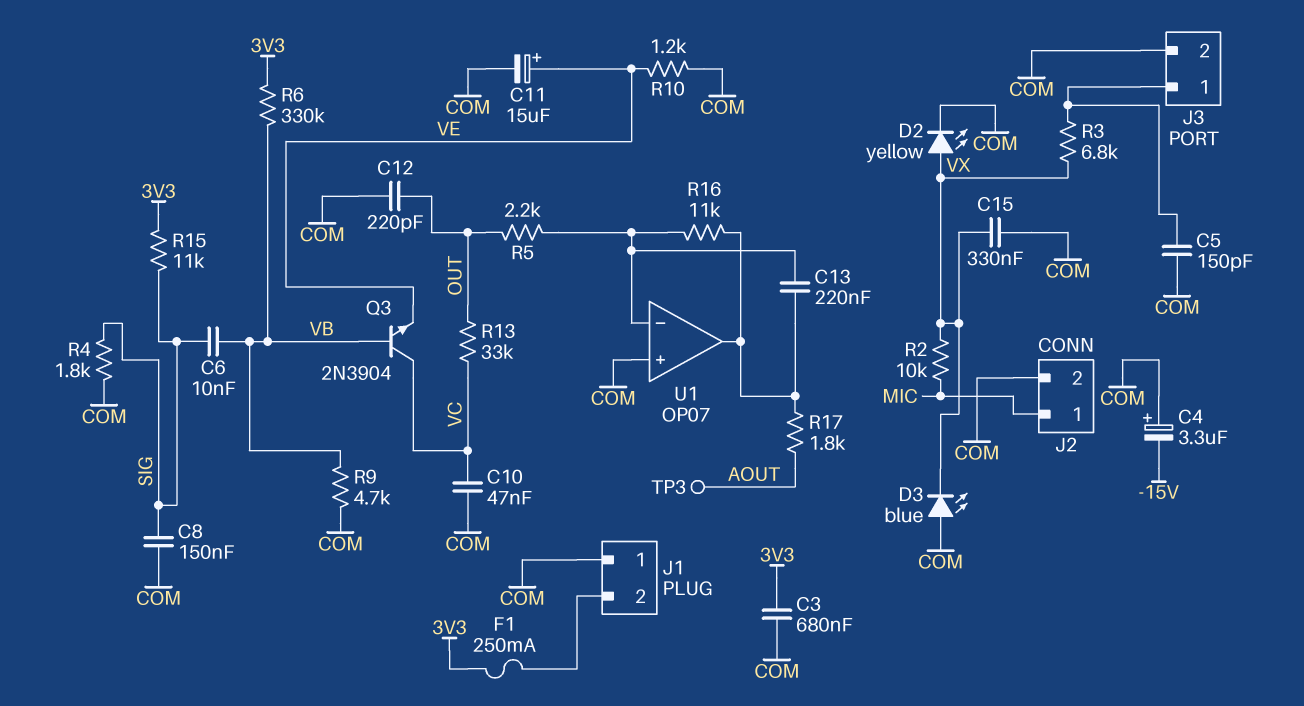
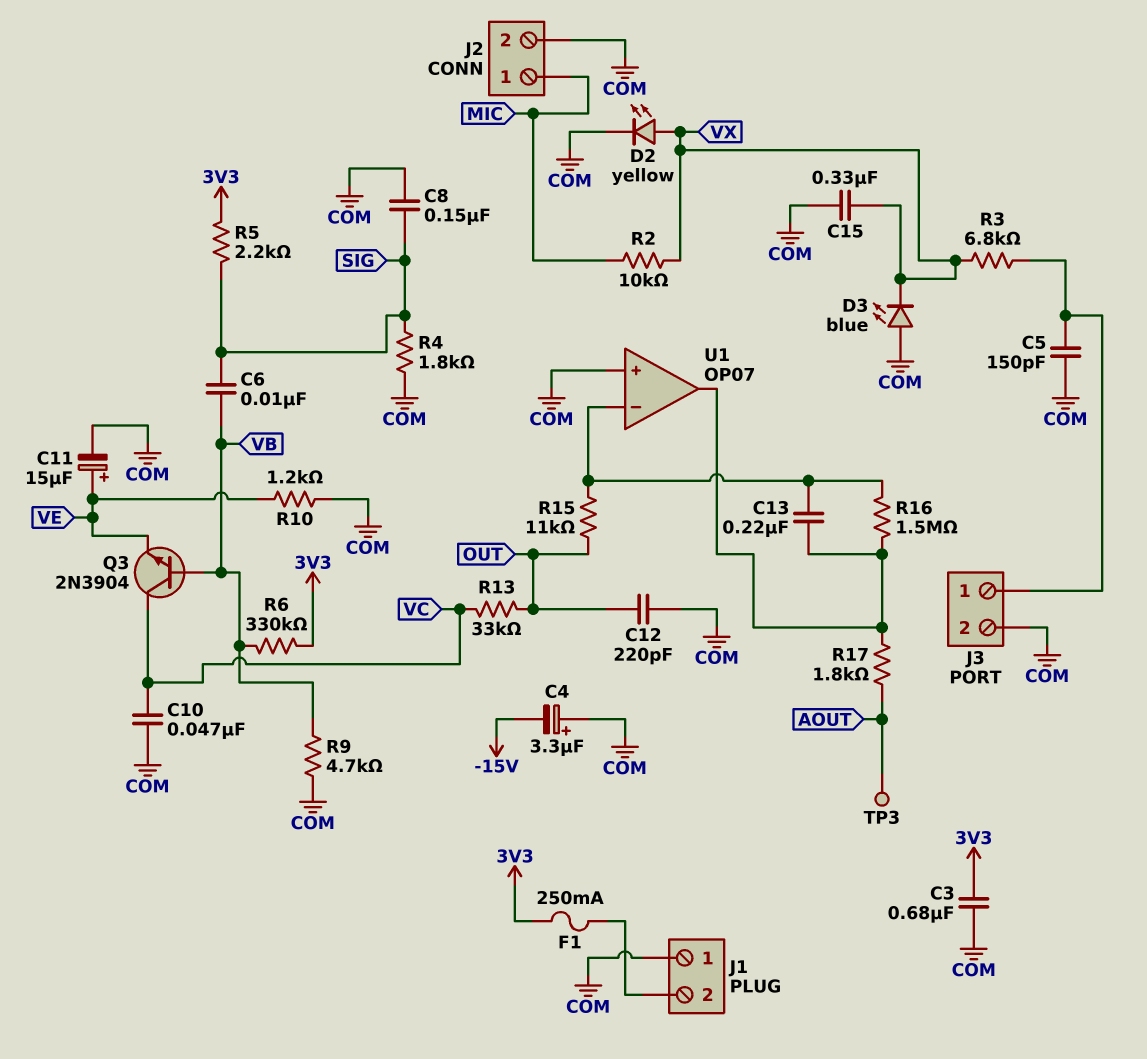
R5: 2.2k (OUT, U1/in-) -> 2.2k (3V3, SIG)
R15: 11k (3V3, SIG) -> 11k (OUT, U1/in-)
R16: 11k (U1/in-, U1/out) -> 1.5M (U1/in-, U1/out)

